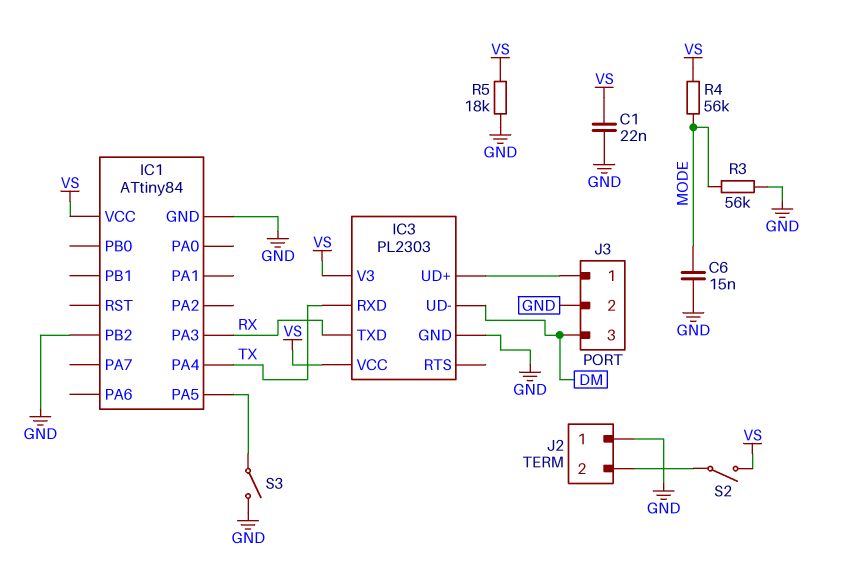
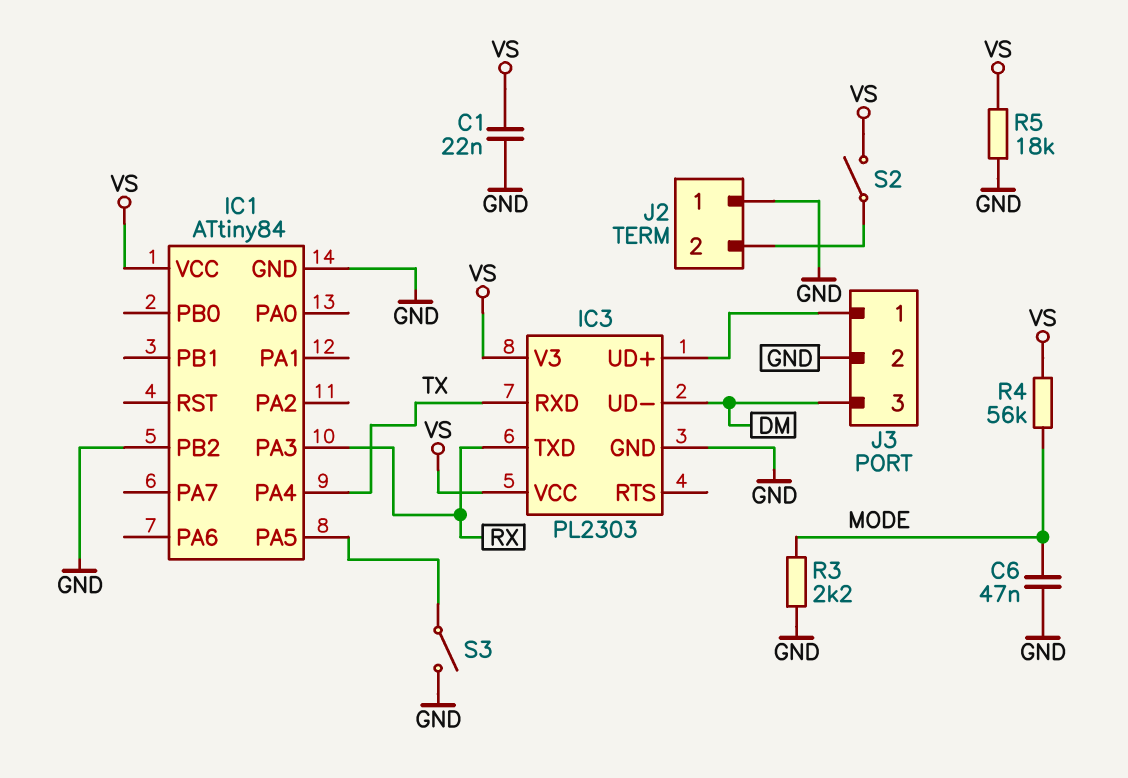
C6: 15nF (GND, MODE) -> 47nF (GND, MODE)
R3: 56k (GND, MODE) -> 2.2k (GND, MODE)

